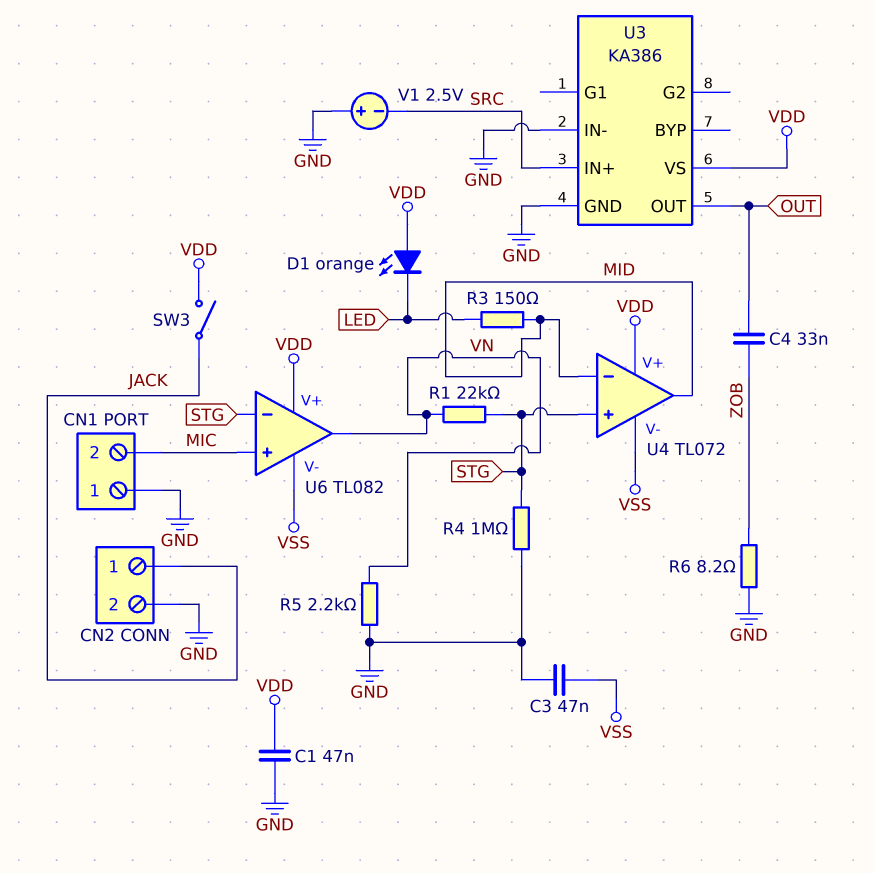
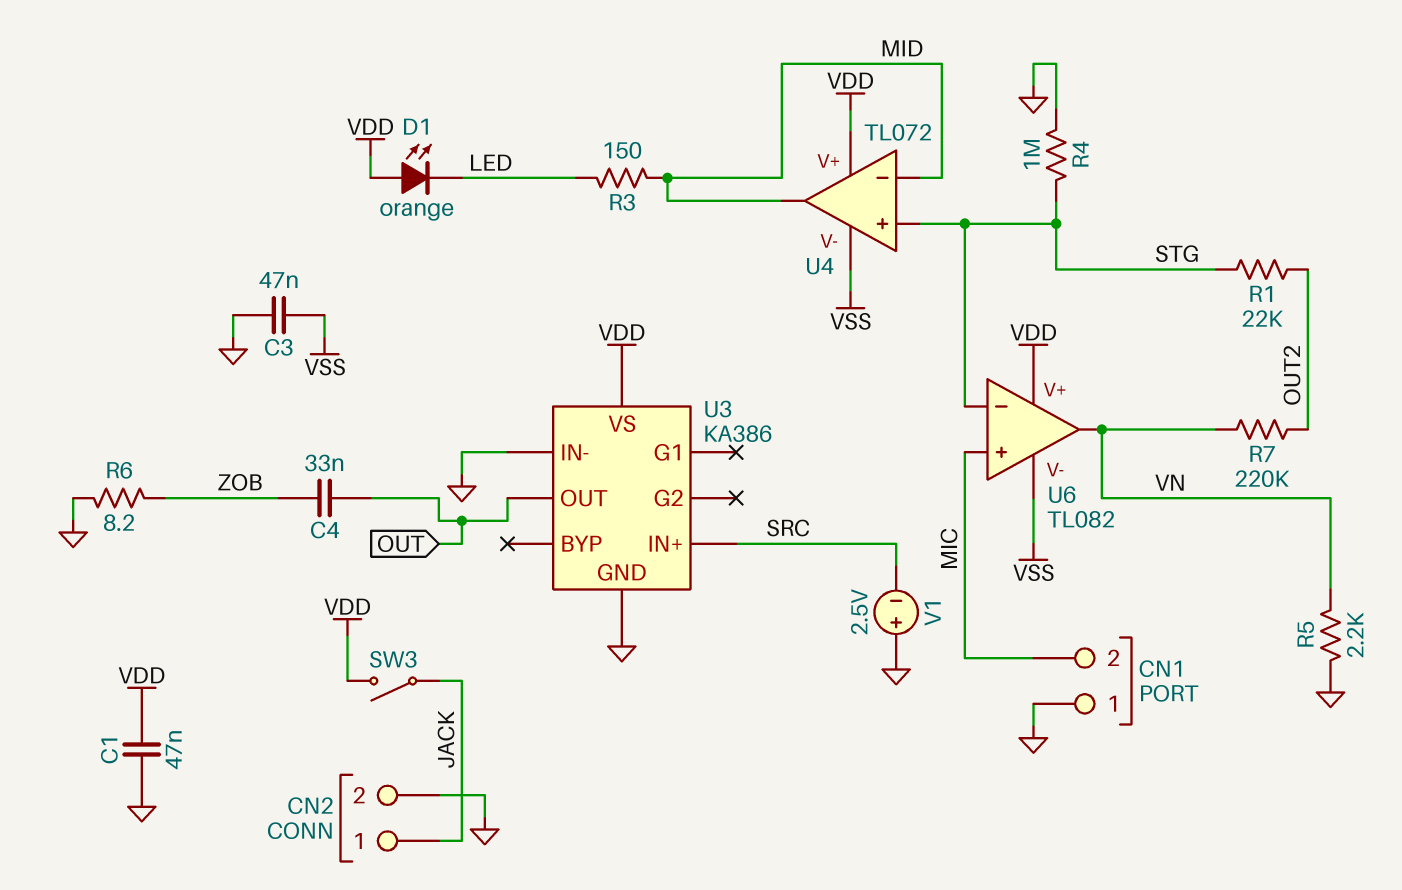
R1: 22k (STG, VN) -> 22k (OUT2, STG)
R7: none -> 220k (OUT2, VN)

